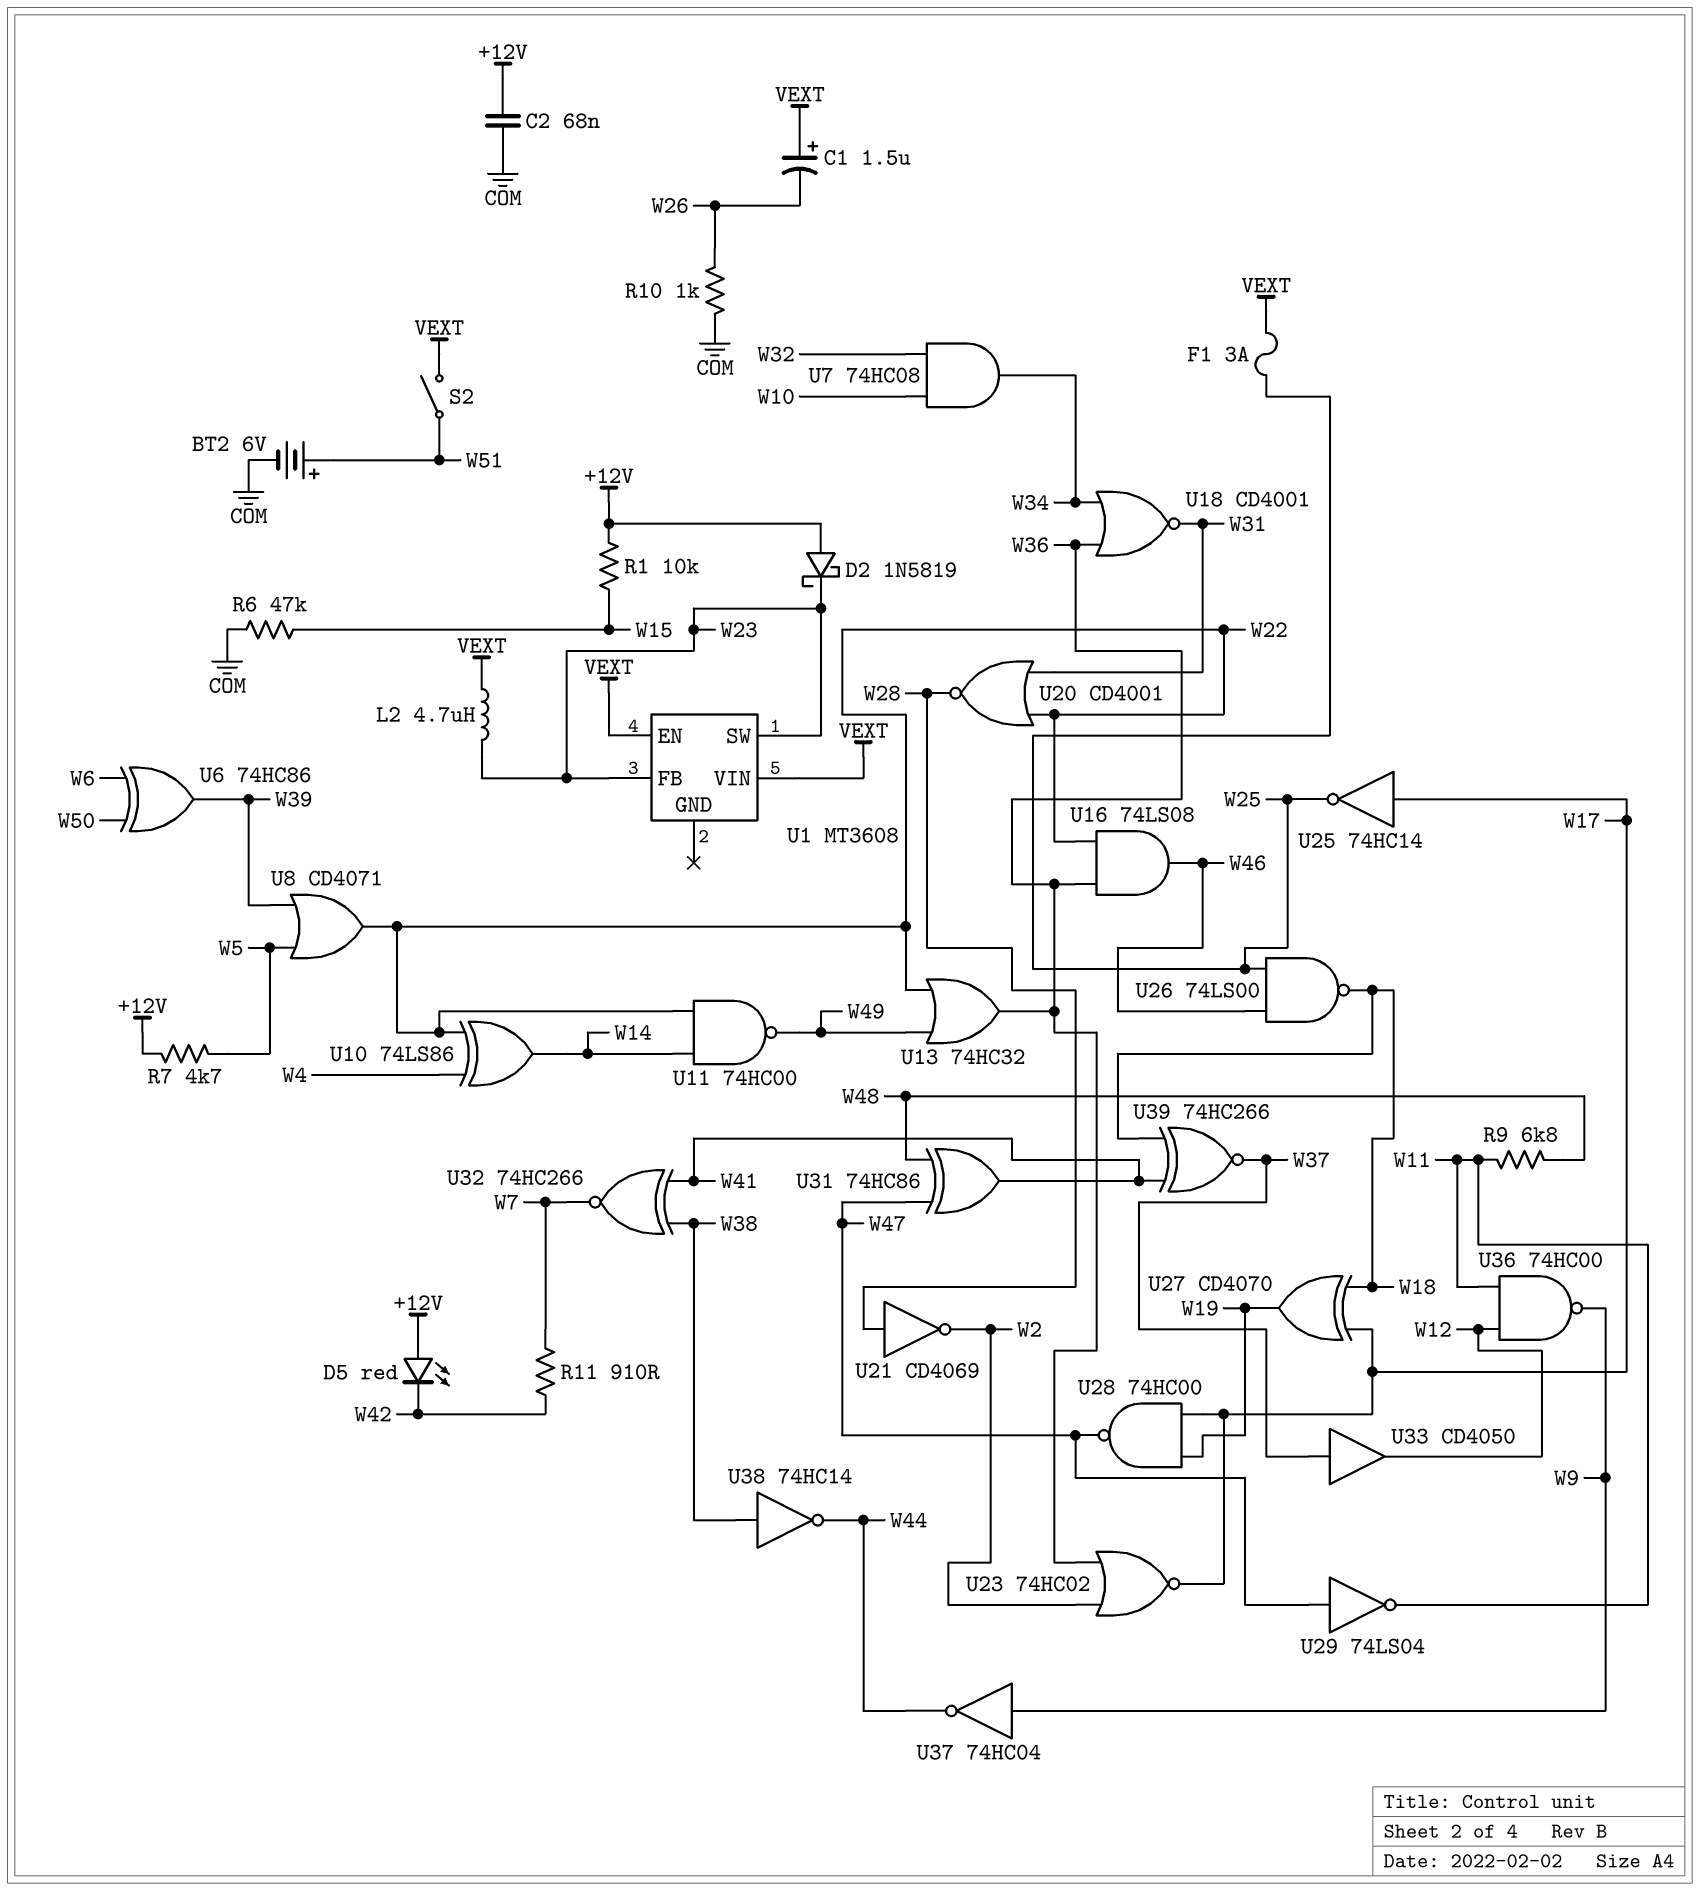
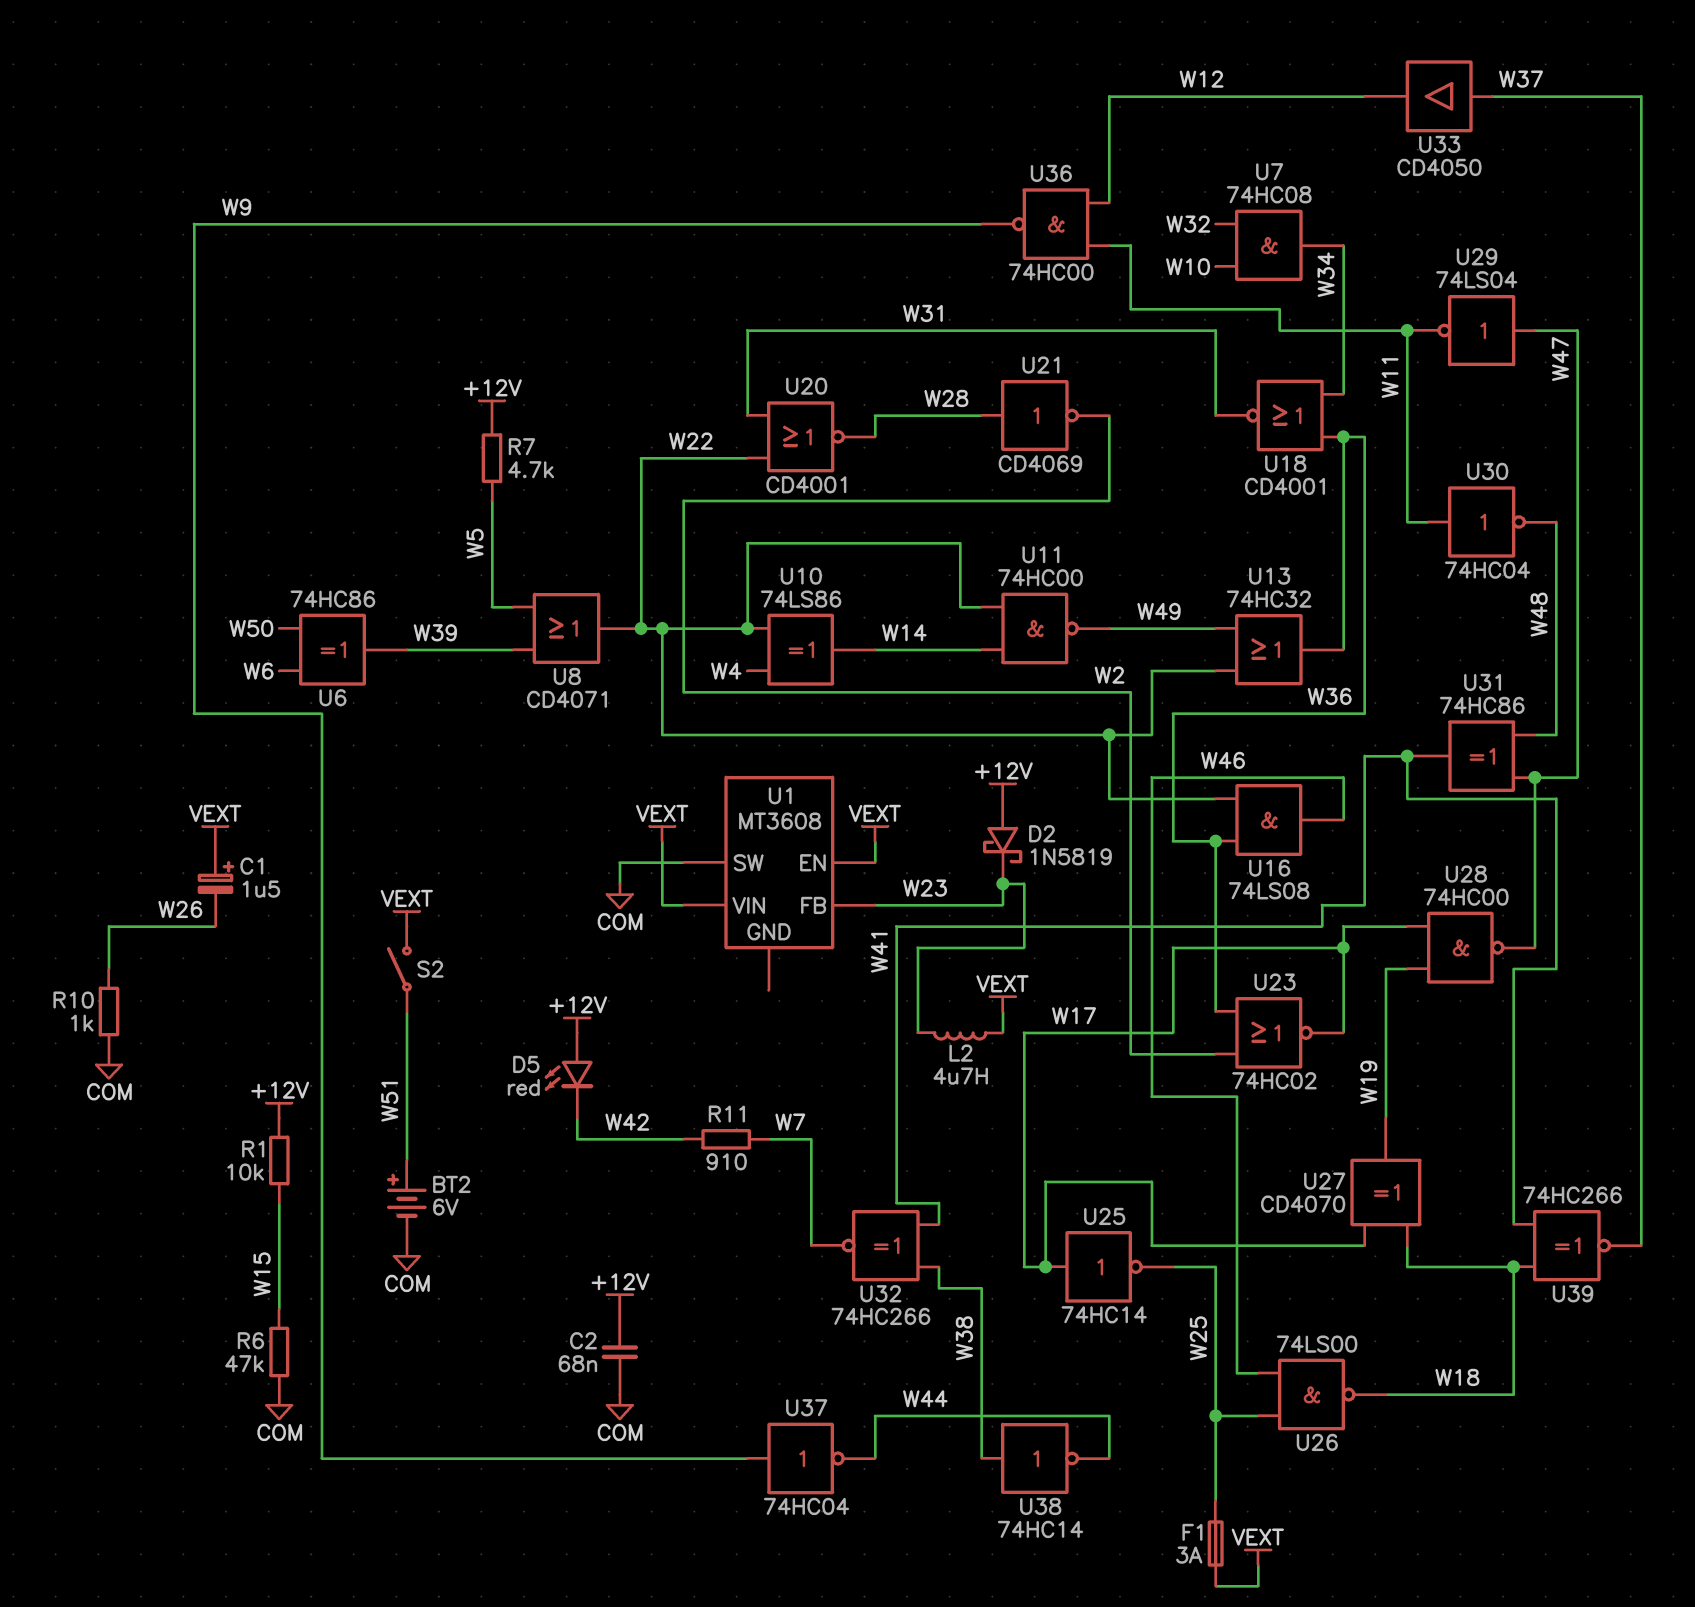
R9: 6.8k (W11, W48) -> none
U1 pin SW: W23 -> COM
U30: none -> NOT 74HC04 (in W11, out W48)

